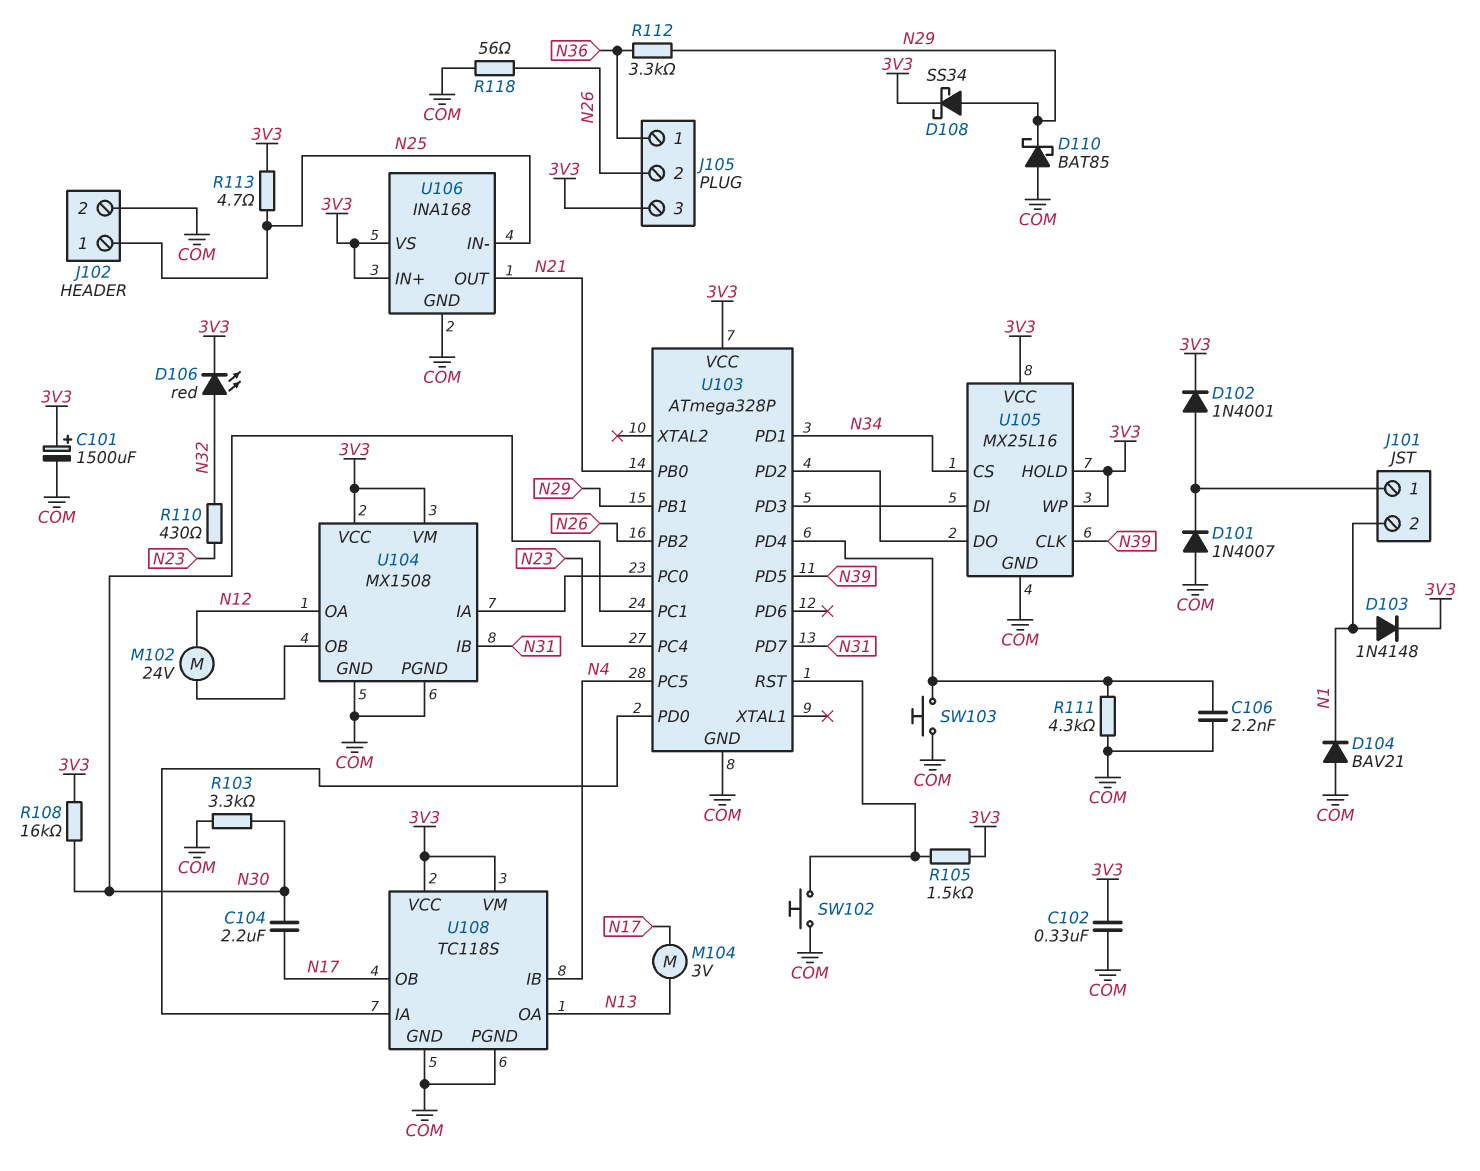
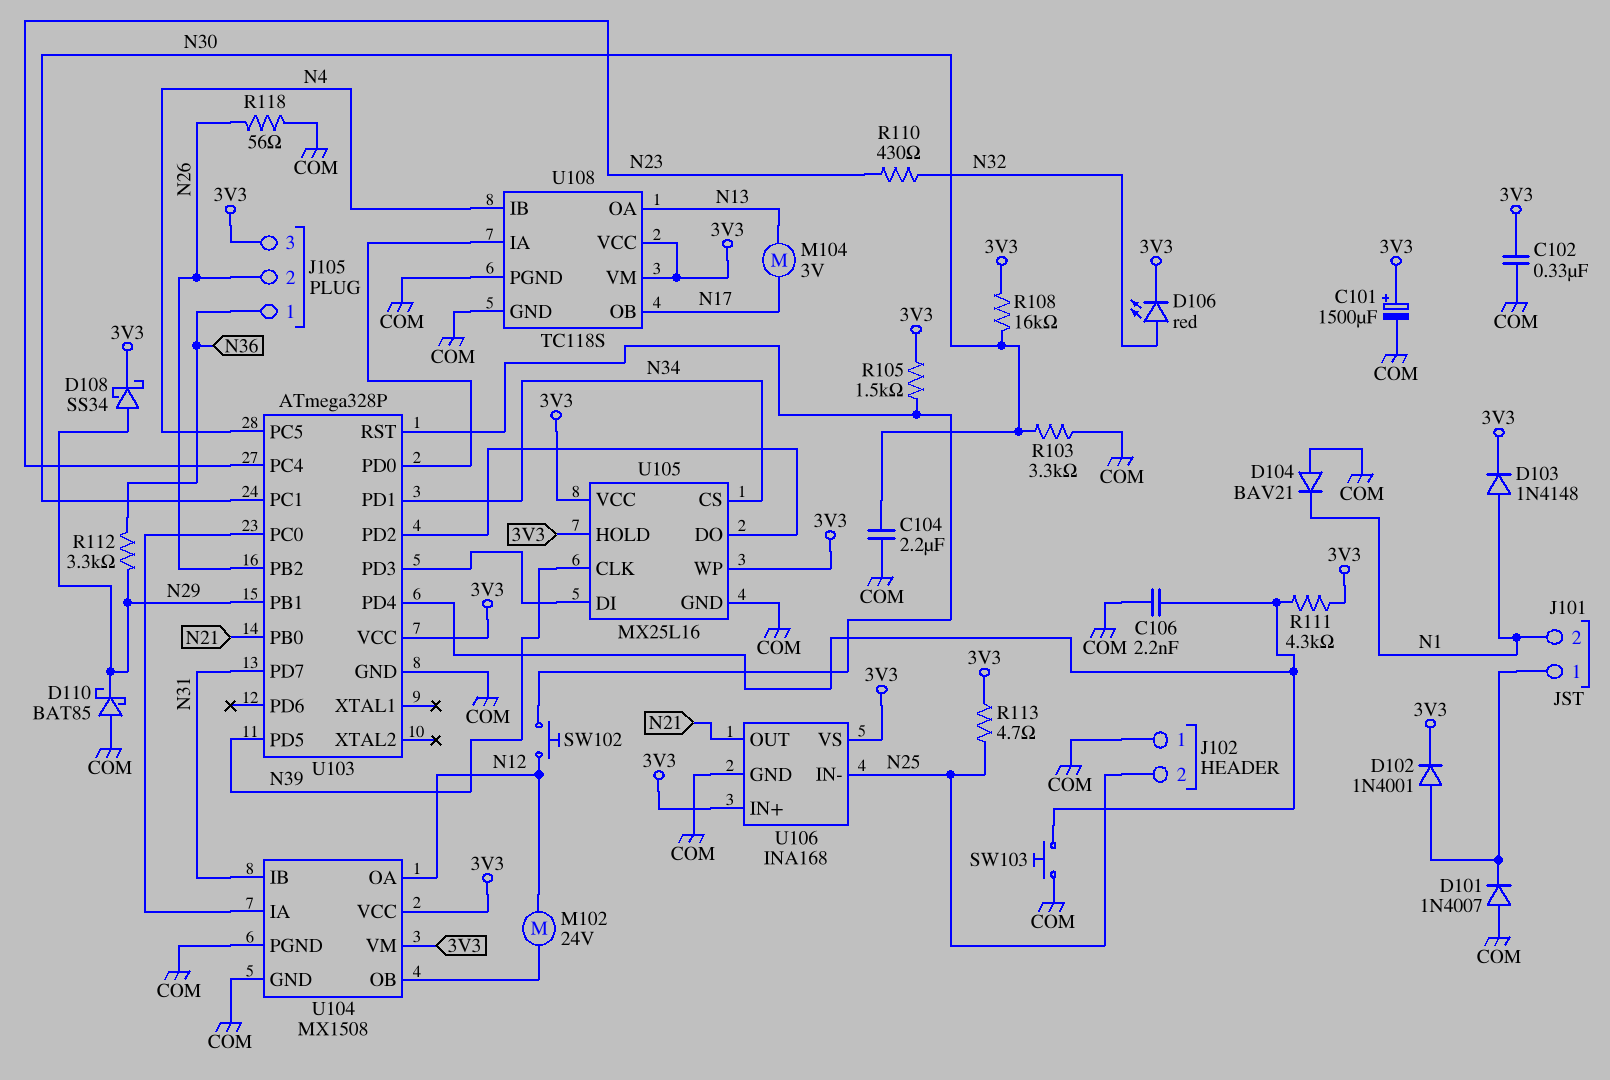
C104: 2.2uF (N17, N30) -> 2.2uF (COM, N30)
J102 pin 1: N25 -> COM
J102 pin 2: COM -> N25
R111: 4.3k (COM, U103/PD4) -> 4.3k (3V3, U103/PD4)
SW102: button (COM, U103/RST) -> button (N12, U103/RST)

